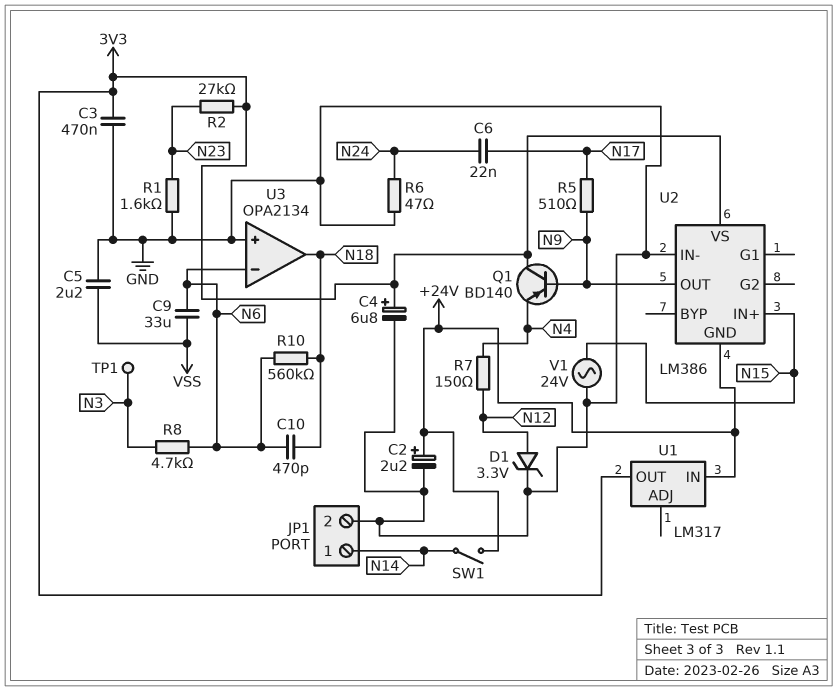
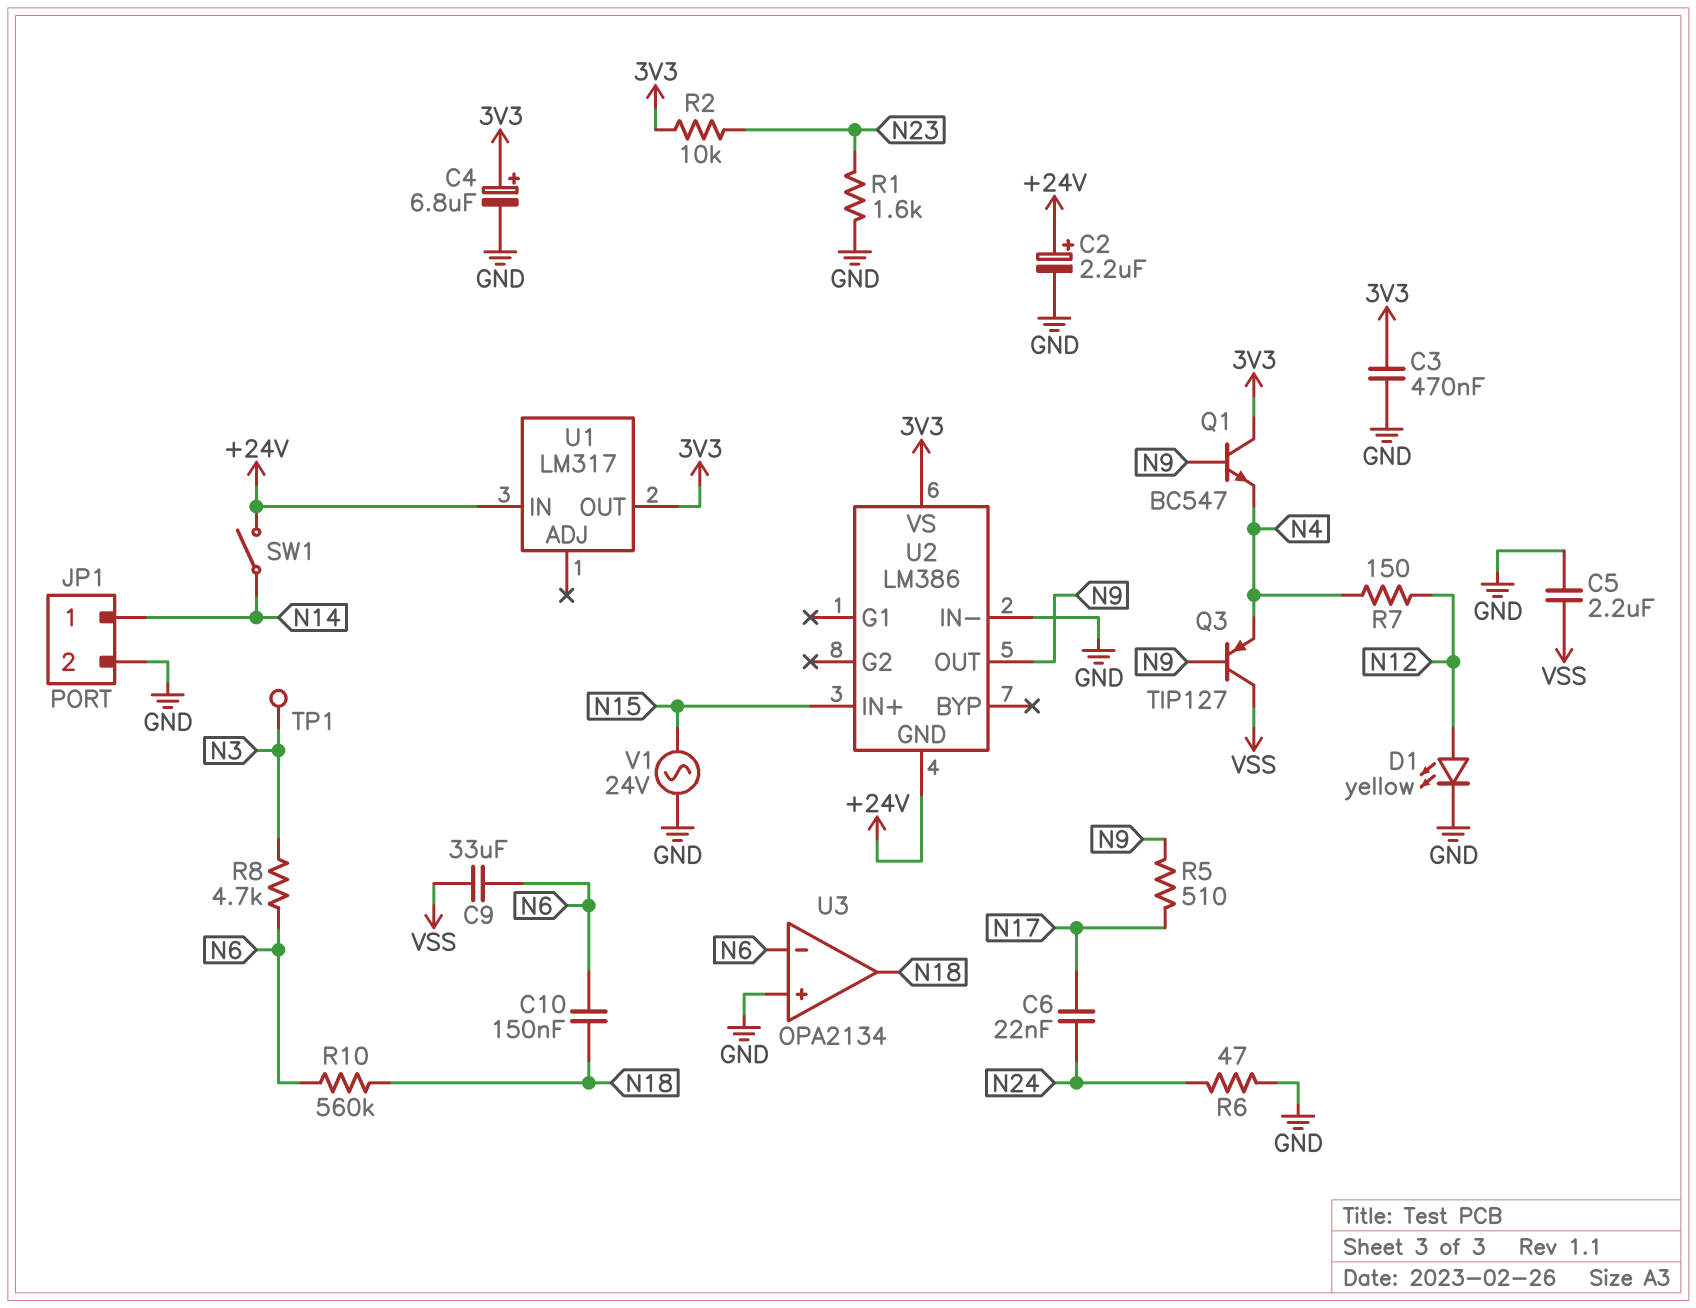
C10: 470pF (N6, N18) -> 150nF (N6, N18)
D1: zener 3.3V (A N12, K GND) -> LED yellow (A N12, K GND)
Q1: PNP BD140 (B N9, C 3V3, E N4) -> NPN BC547 (B N9, C 3V3, E N4)
Q3: none -> PNP TIP127 (B N9, C VSS, E N4)
R2: 27k (3V3, N23) -> 10k (3V3, N23)

